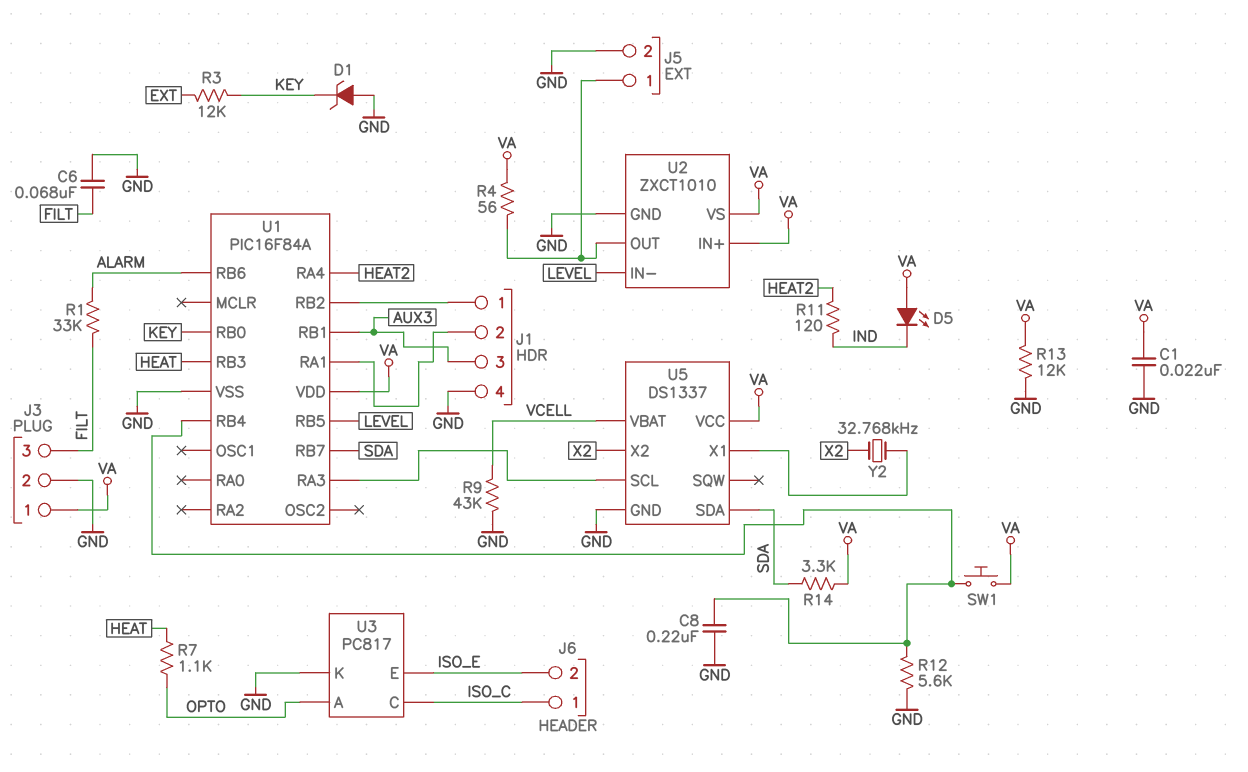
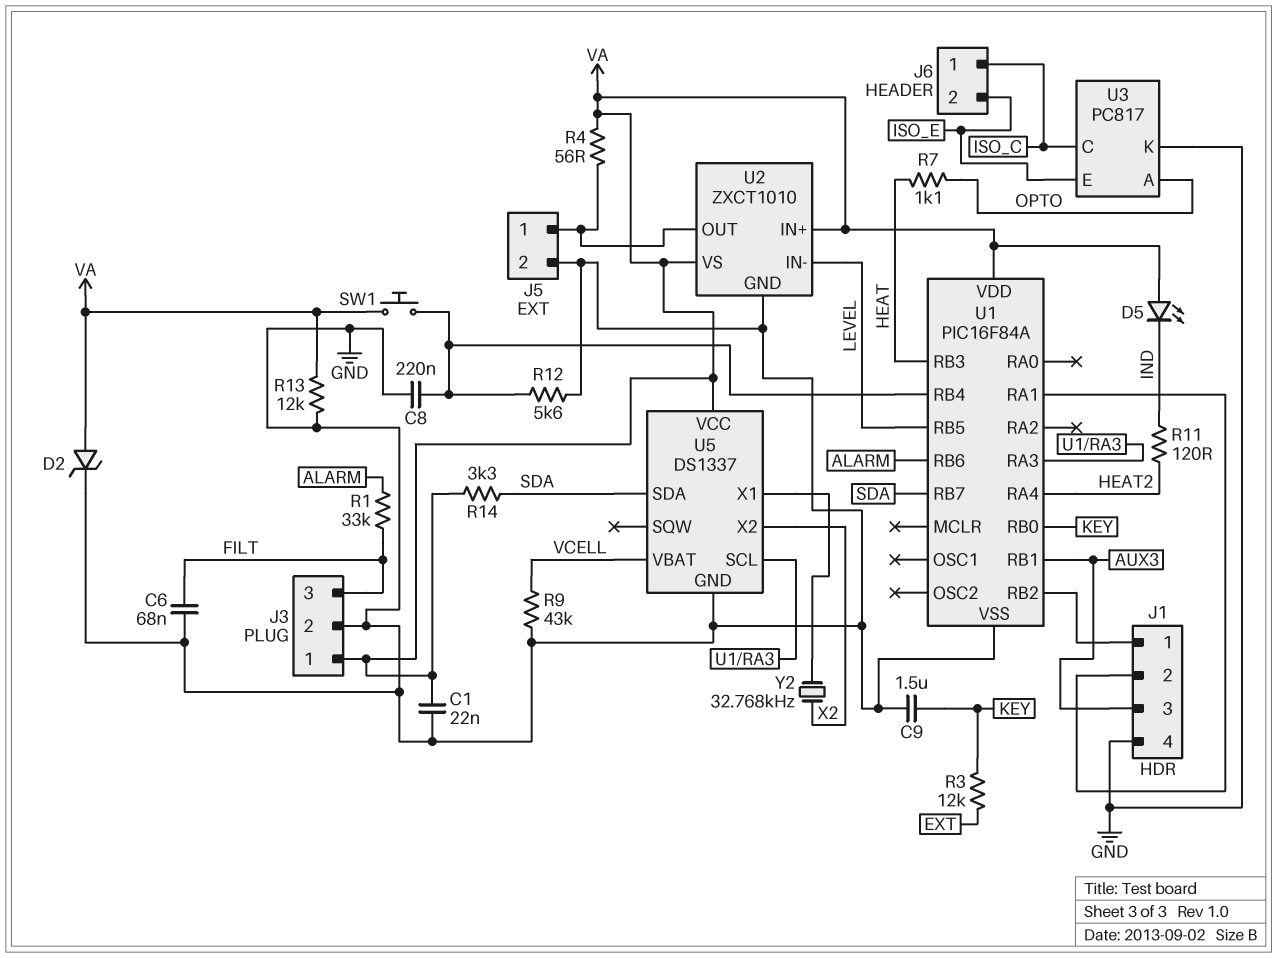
C9: none -> 1.5uF (GND, KEY)
D1: zener (A GND, K KEY) -> none
D2: none -> zener (A VA, K GND)

